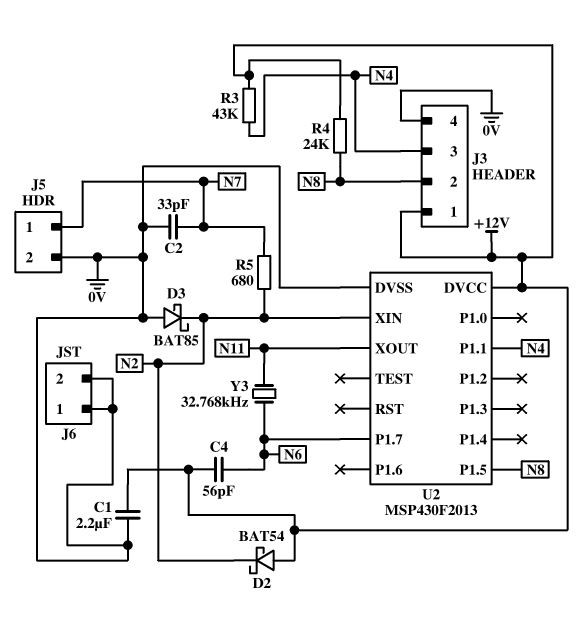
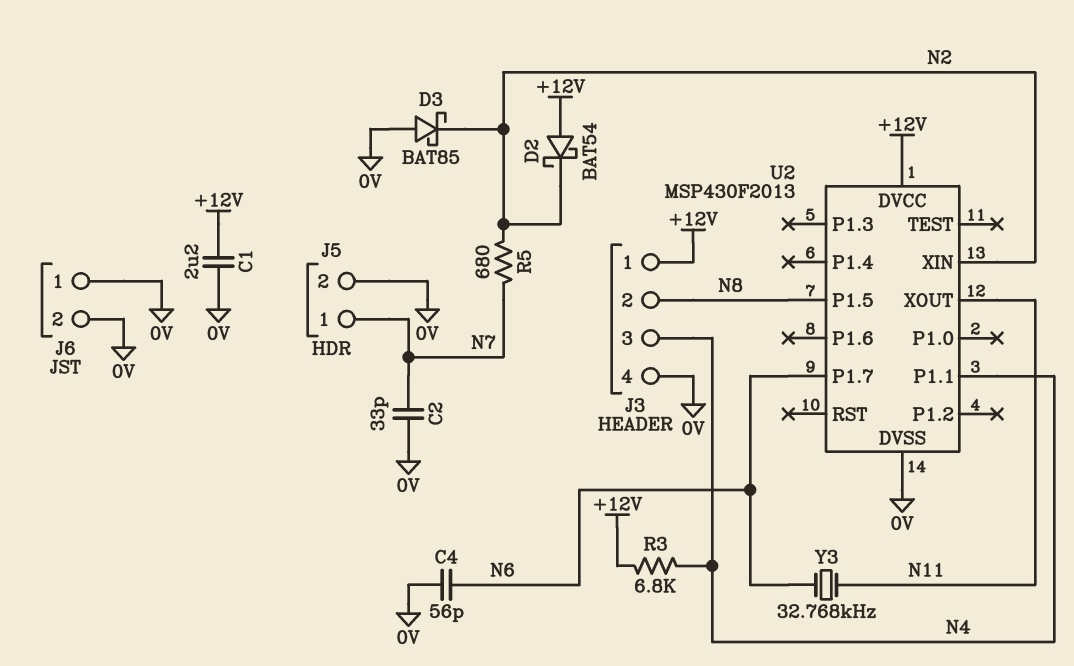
C4: 56pF (+12V, N6) -> 56pF (0V, N6)
R3: 43k (+12V, N4) -> 6.8k (+12V, N4)
R4: 24k (+12V, N8) -> none

